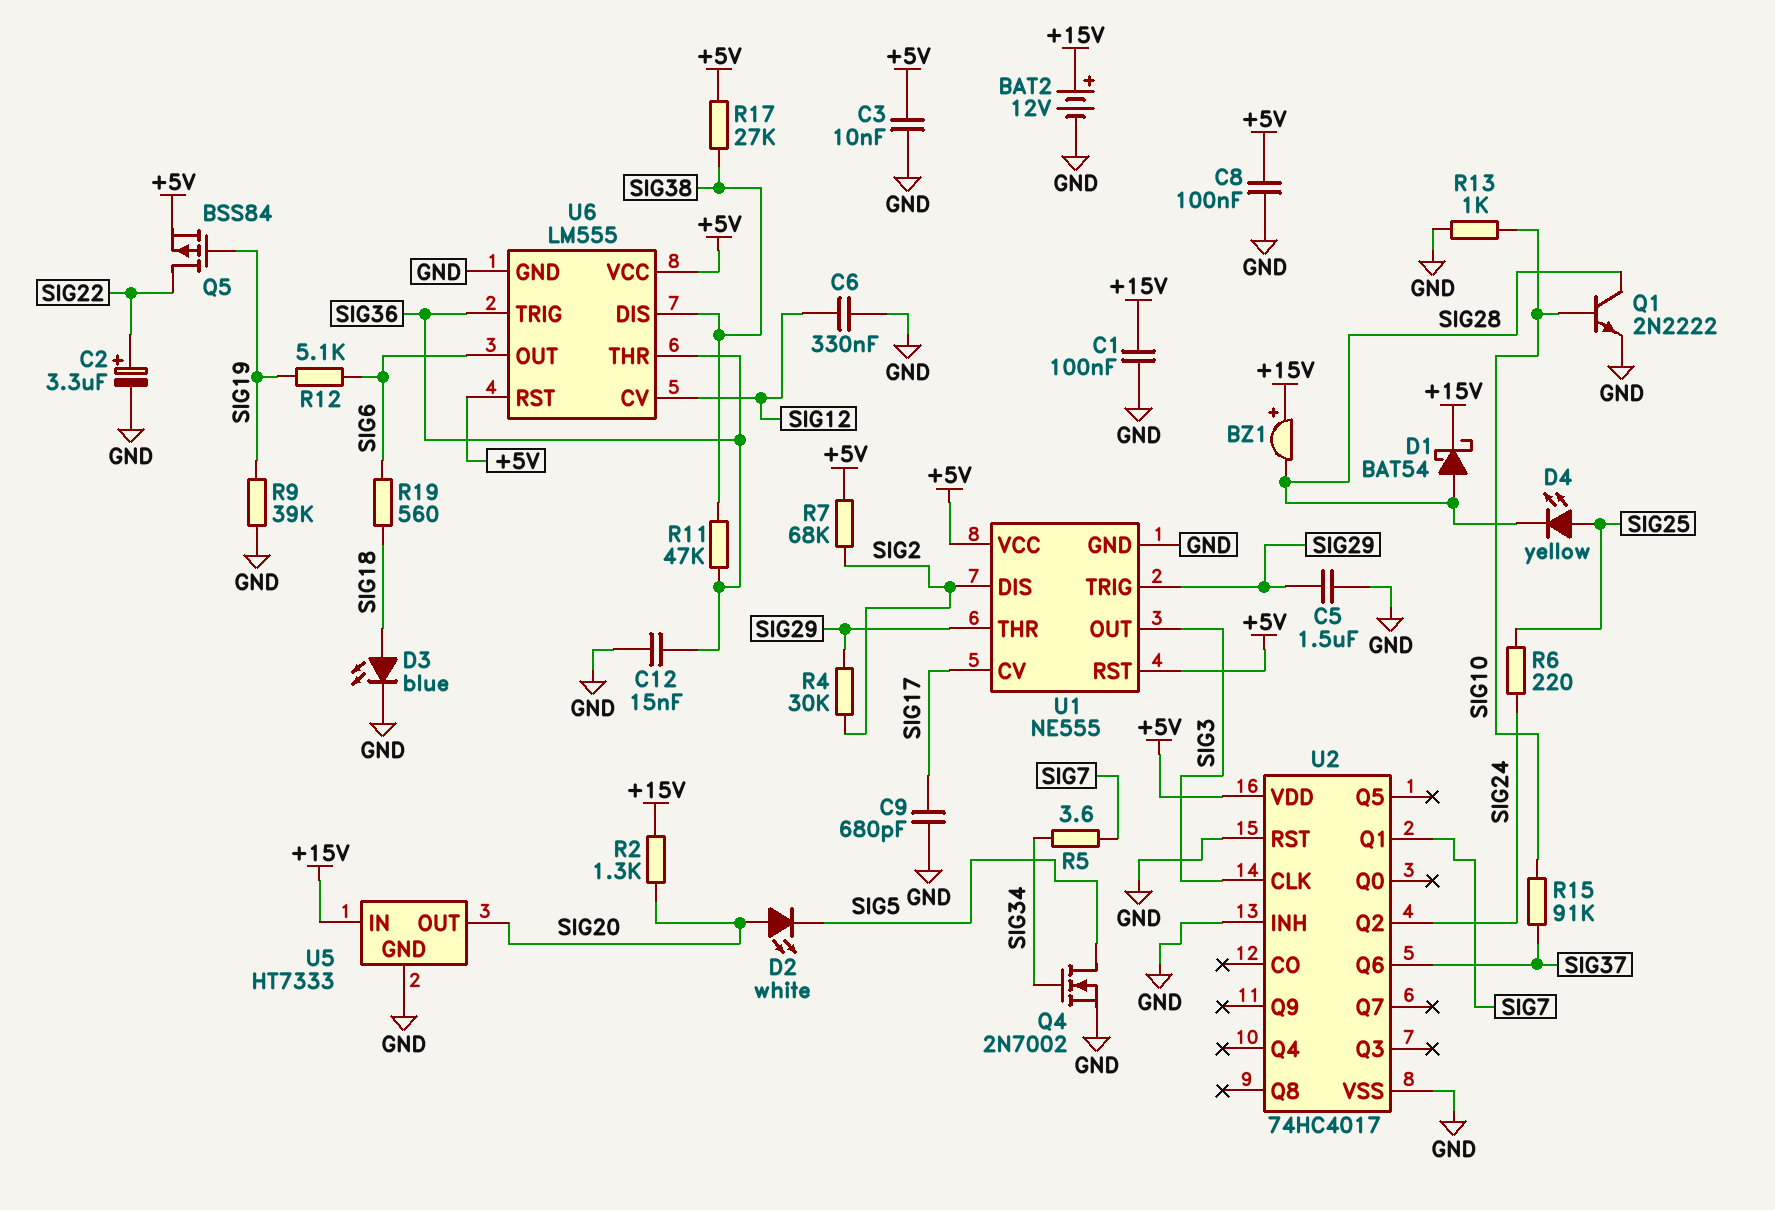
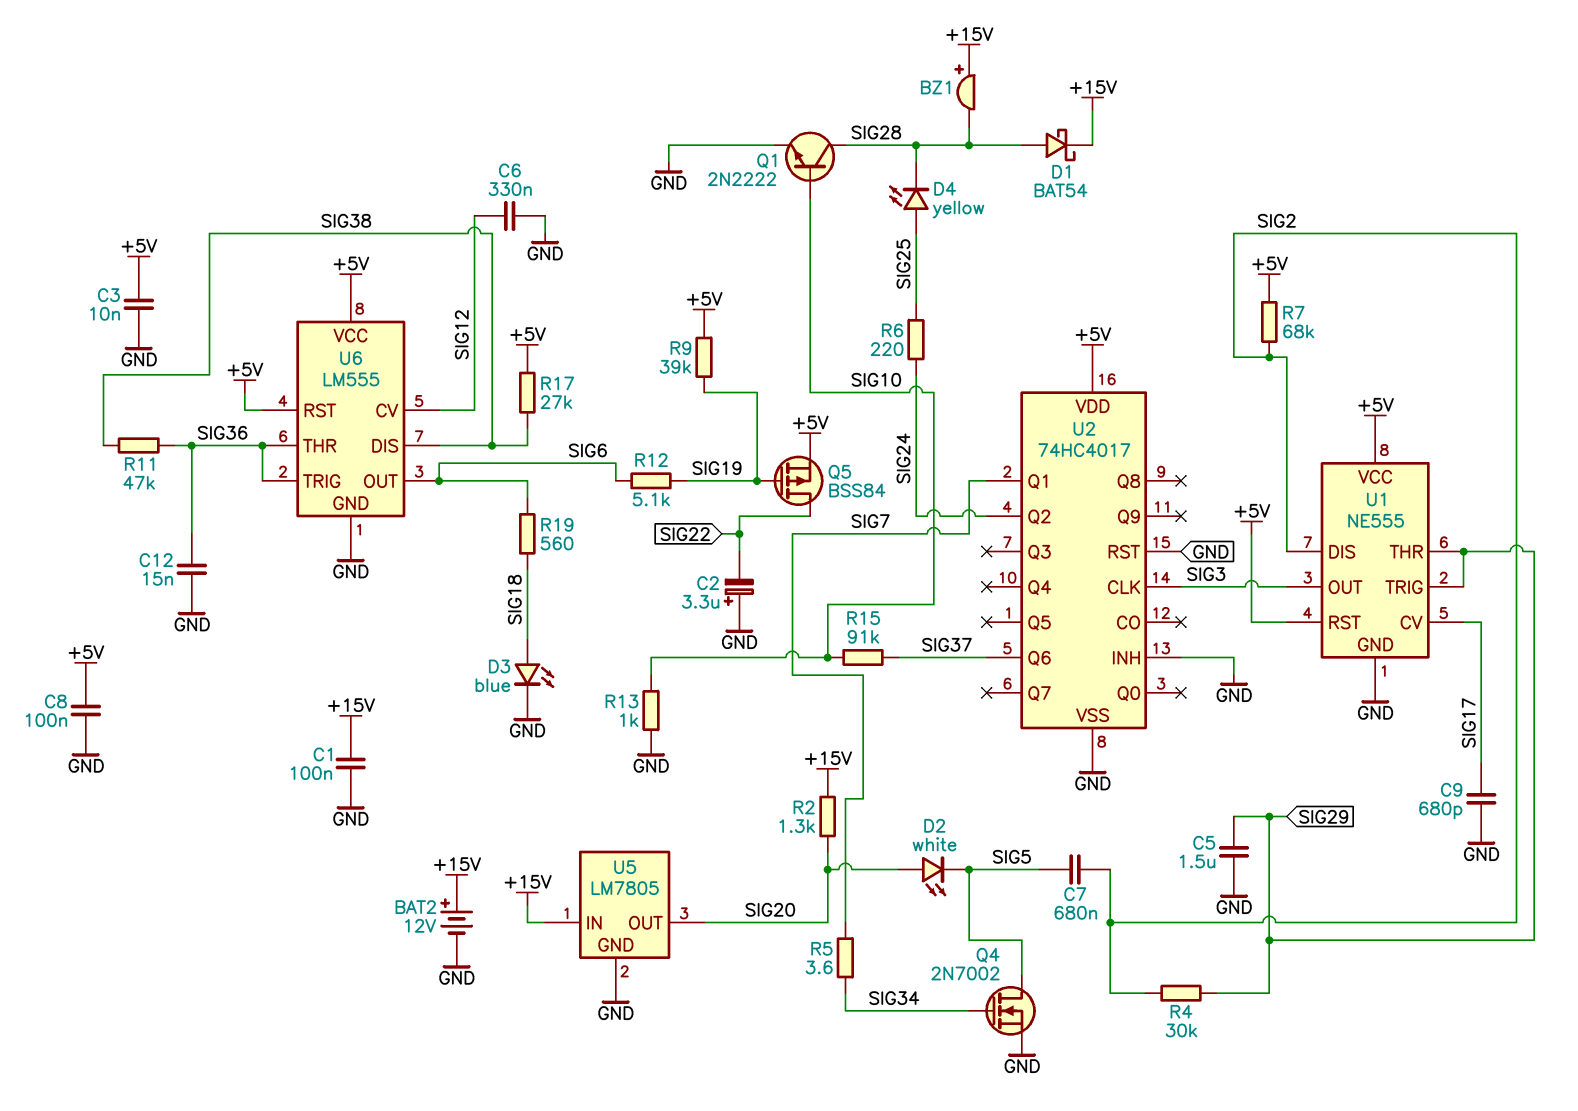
C2: 3.3uF (plus SIG22, minus GND) -> 3.3uF (plus GND, minus SIG22)
C7: none -> 680nF (SIG2, SIG5)
R9: 39k (GND, SIG19) -> 39k (+5V, SIG19)
U5: HT7333 -> LM7805

